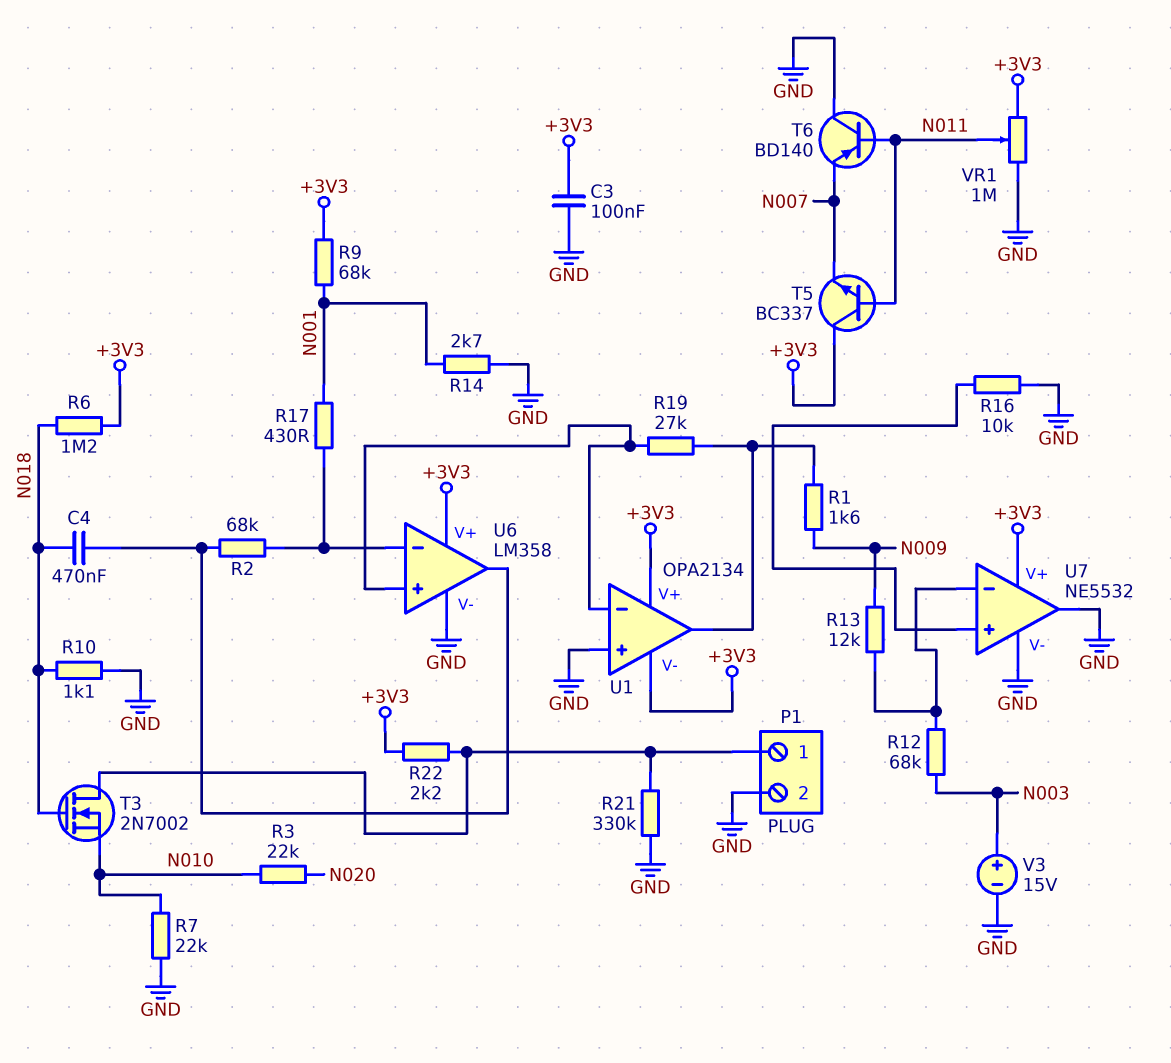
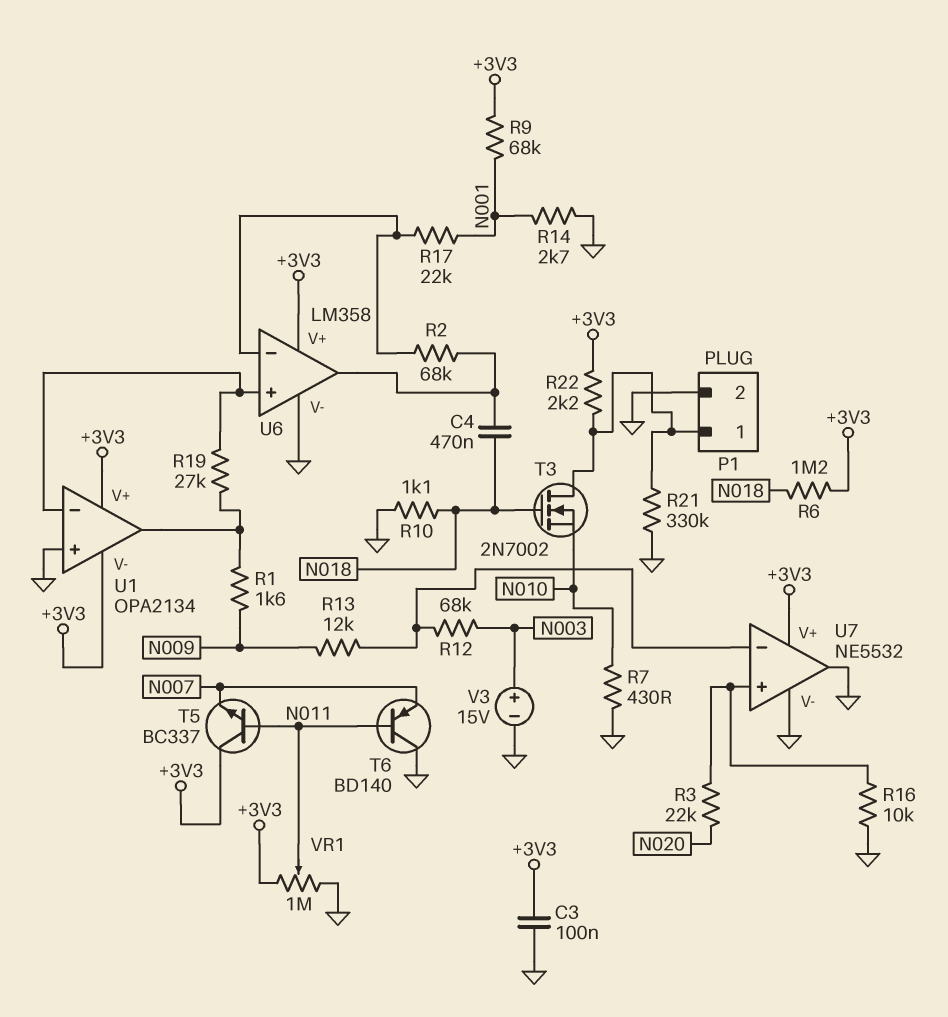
R3: 22k (N010, N020) -> 22k (N020, U7/in+)
R7: 22k (GND, N010) -> 430 (GND, N010)
R17: 430 (N001, U6/in-) -> 22k (N001, U6/in-)

